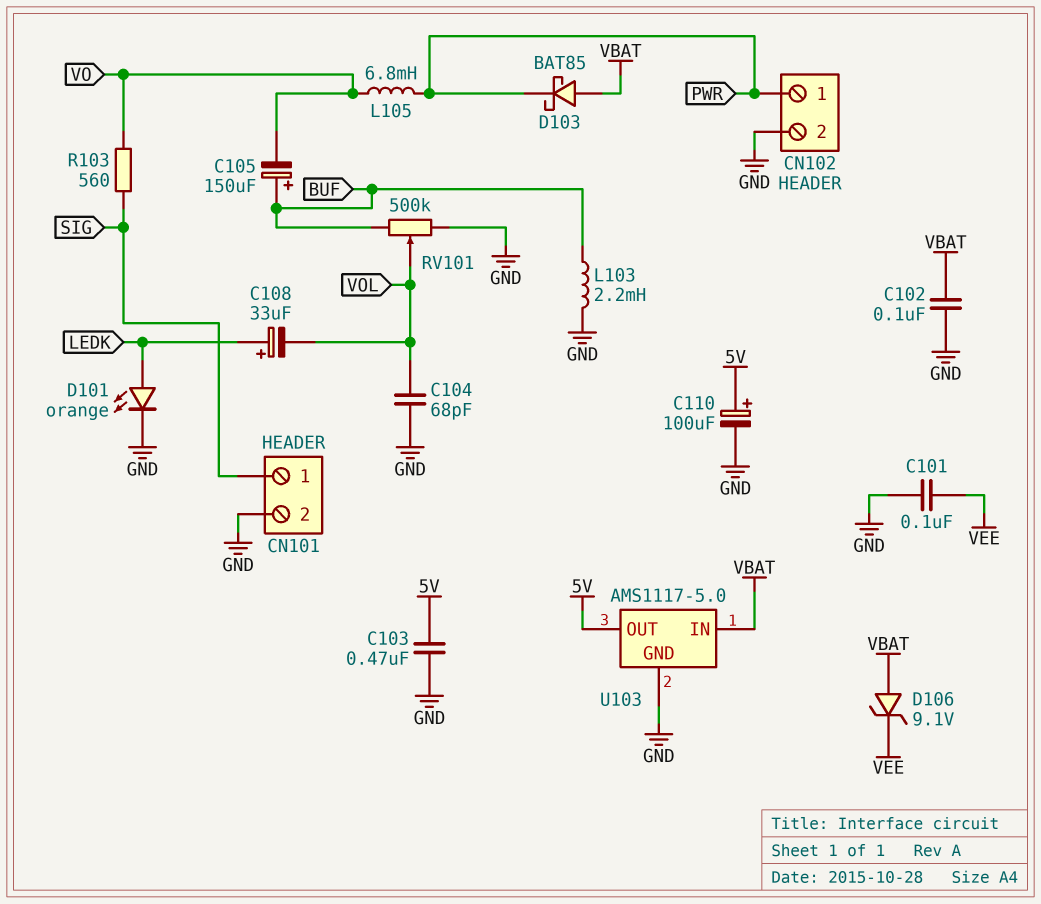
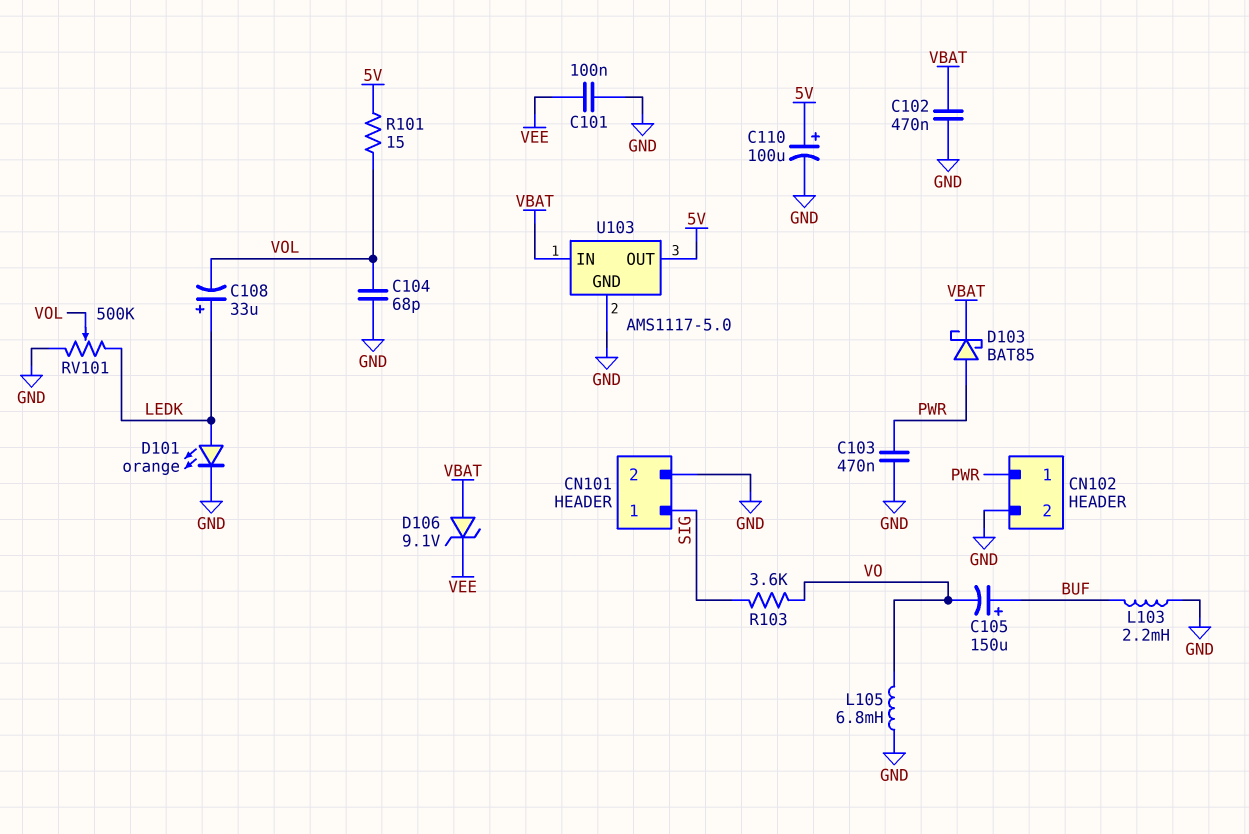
C102: 100nF (GND, VBAT) -> 470nF (GND, VBAT)
C103: 470nF (5V, GND) -> 470nF (GND, PWR)
D103: schottky BAT85 (A VBAT, K PWR) -> schottky BAT85 (A PWR, K VBAT)
L105: 6.8mH (PWR, VO) -> 6.8mH (GND, VO)
R101: none -> 15 (5V, VOL)
R103: 560 (SIG, VO) -> 3.6k (SIG, VO)
RV101: 500k (BUF, GND, wiper VOL) -> 500k (GND, LEDK, wiper VOL)

